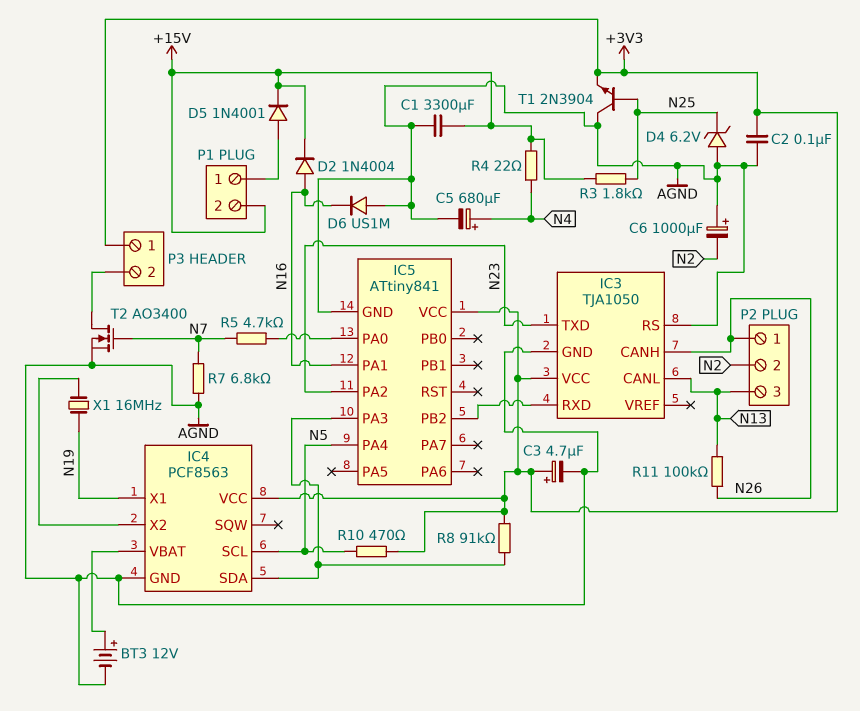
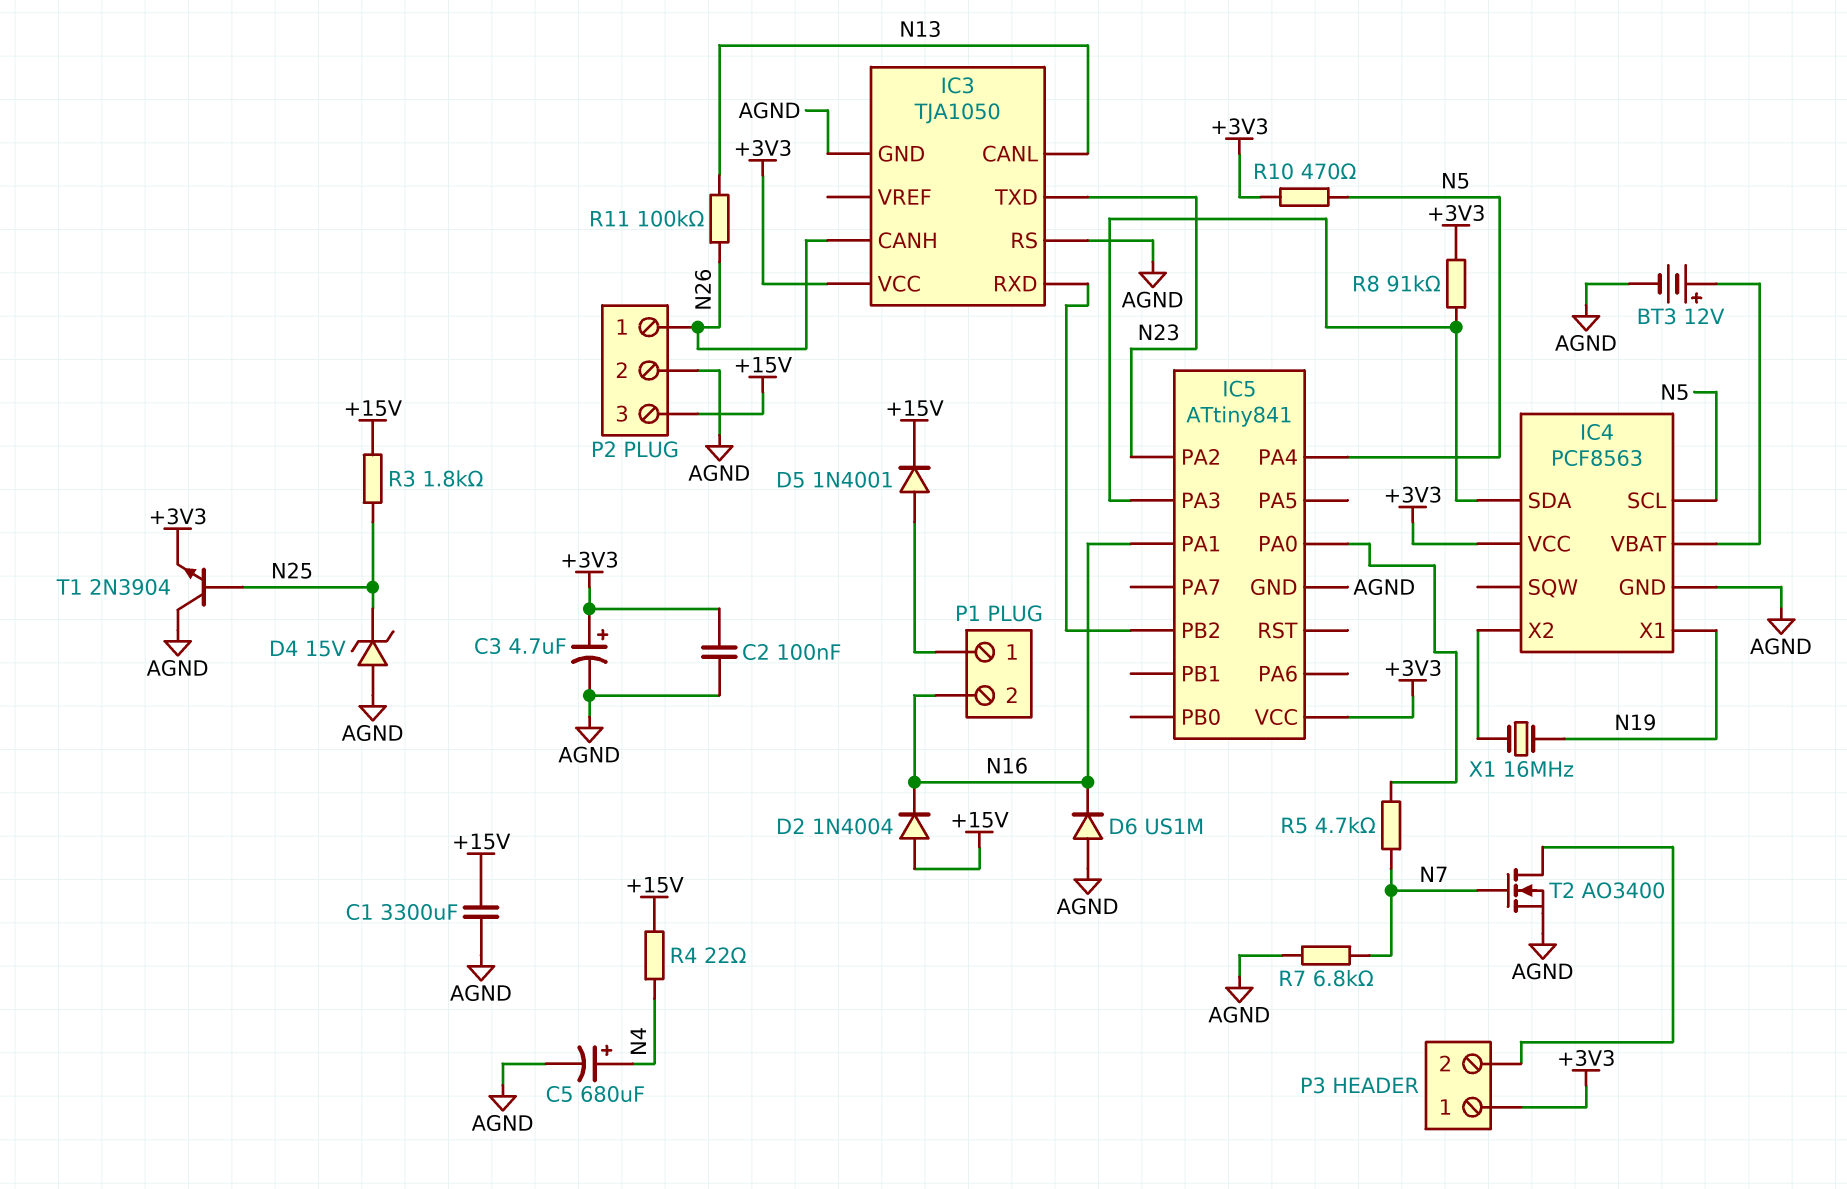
C6: 1000uF (plus AGND, minus N2) -> none
D2: diode 1N4004 (A N16, K +15V) -> diode 1N4004 (A +15V, K N16)
D4: zener 6.2V (A AGND, K N25) -> zener 15V (A AGND, K N25)
P1 pin 2: +15V -> N16
P2 pin 2: N2 -> AGND
P2 pin 3: N13 -> +15V

